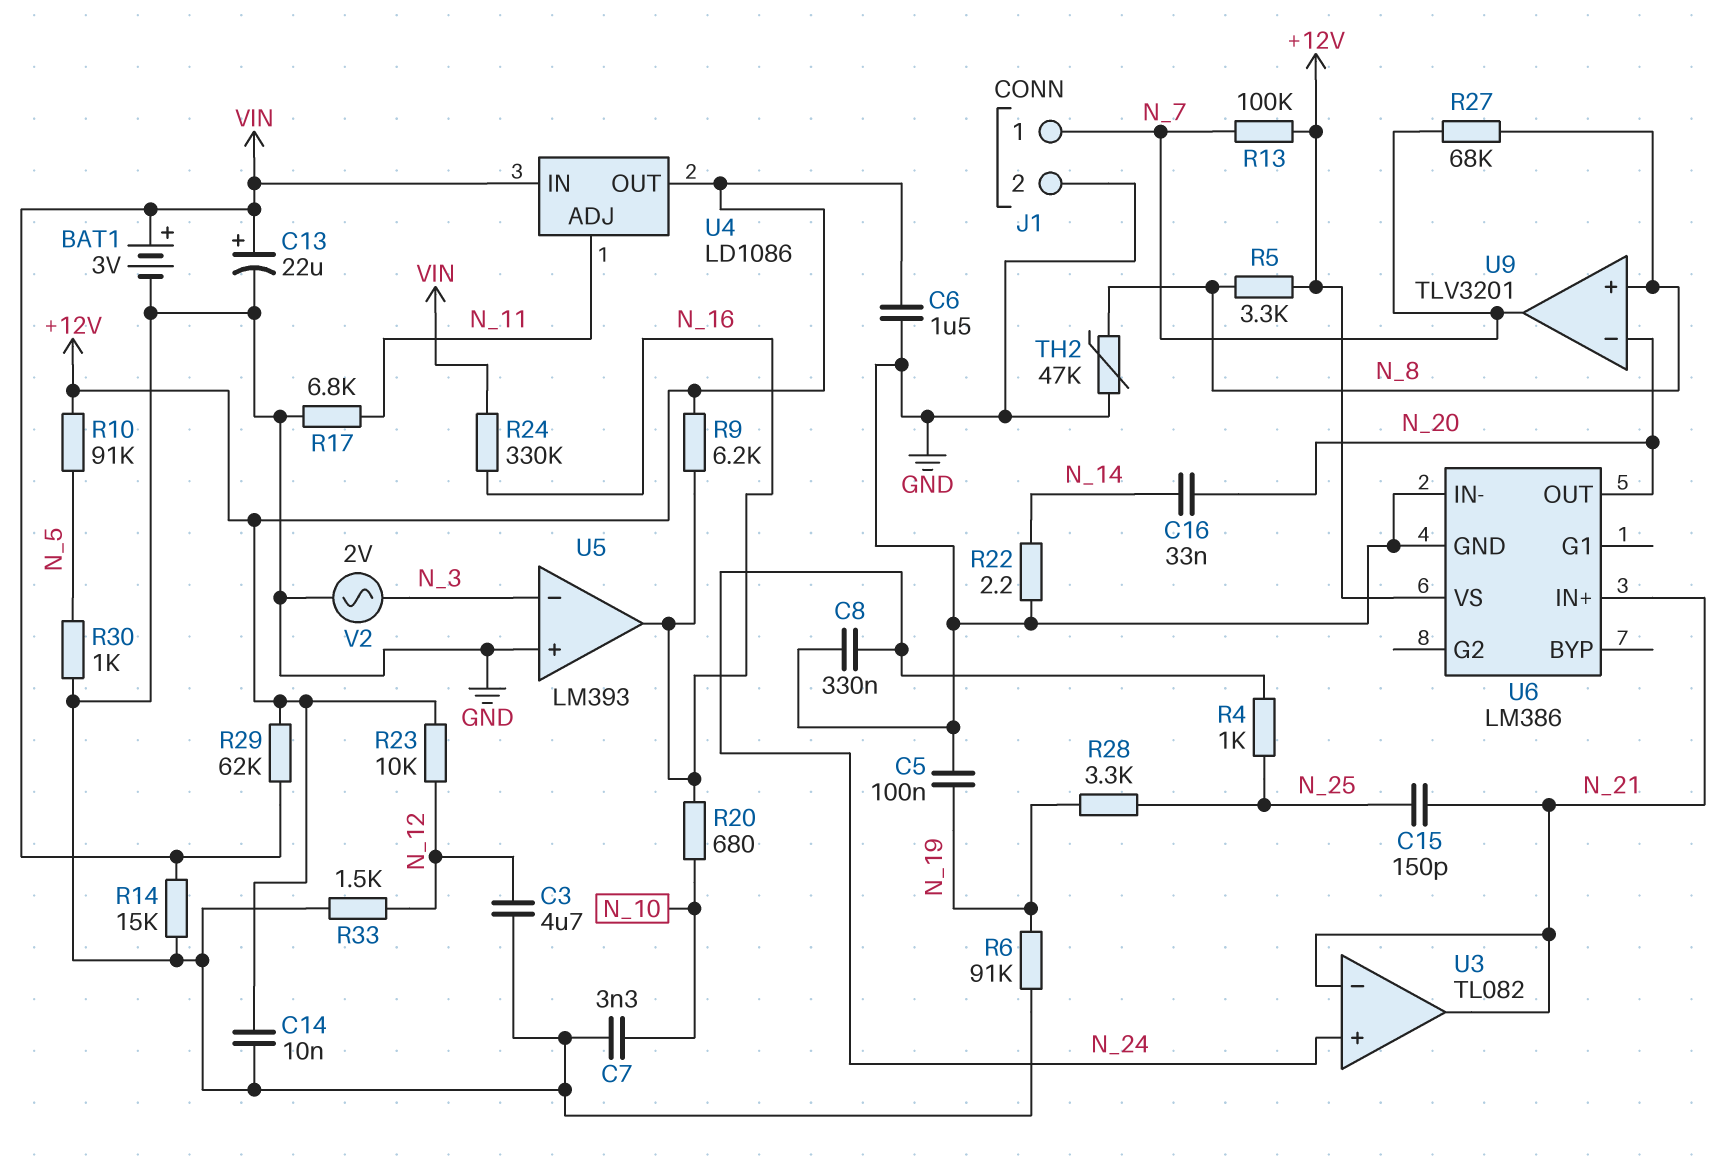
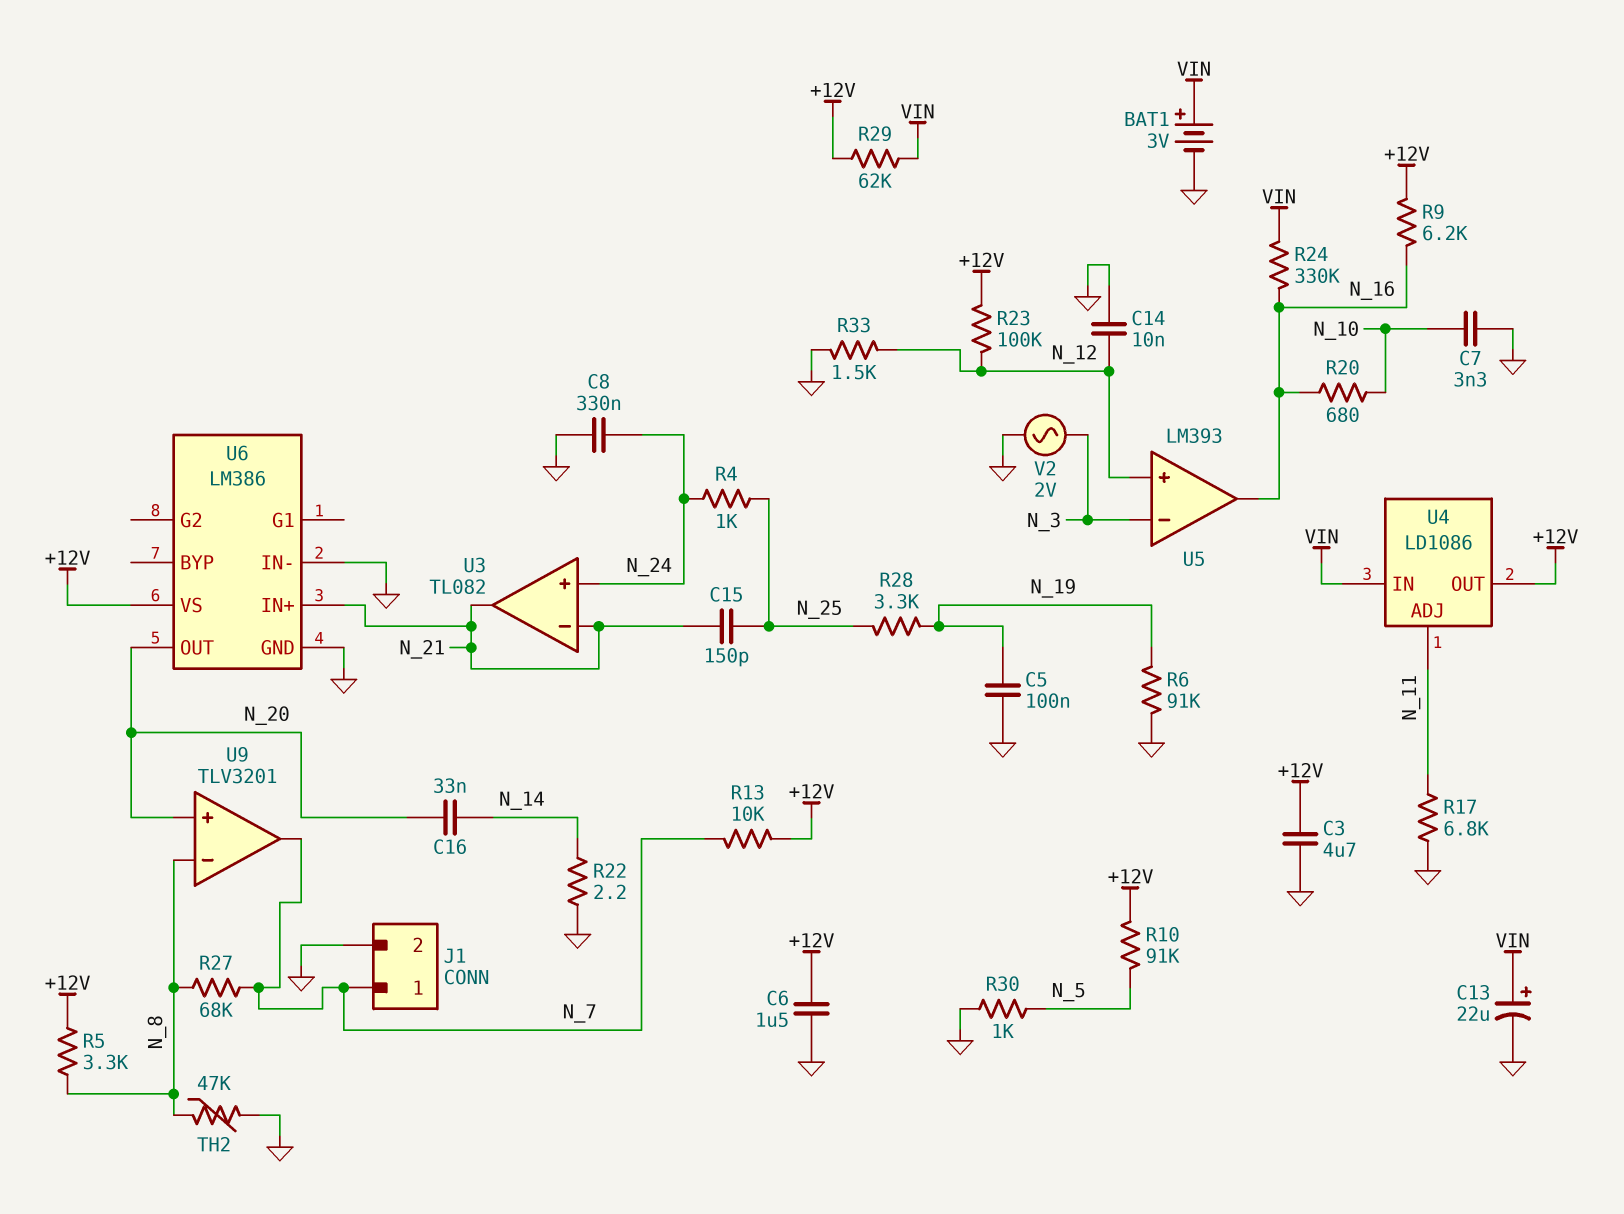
C3: 4.7uF (GND, N_12) -> 4.7uF (+12V, GND)
C14: 10nF (+12V, GND) -> 10nF (GND, N_12)
R13: 100k (+12V, N_7) -> 10k (+12V, N_7)
R14: 15k (GND, VIN) -> none
R23: 10k (+12V, N_12) -> 100k (+12V, N_12)
U5 pin in+: GND -> N_12
U9 pin in+: N_8 -> N_20
U9 pin in-: N_20 -> N_8

